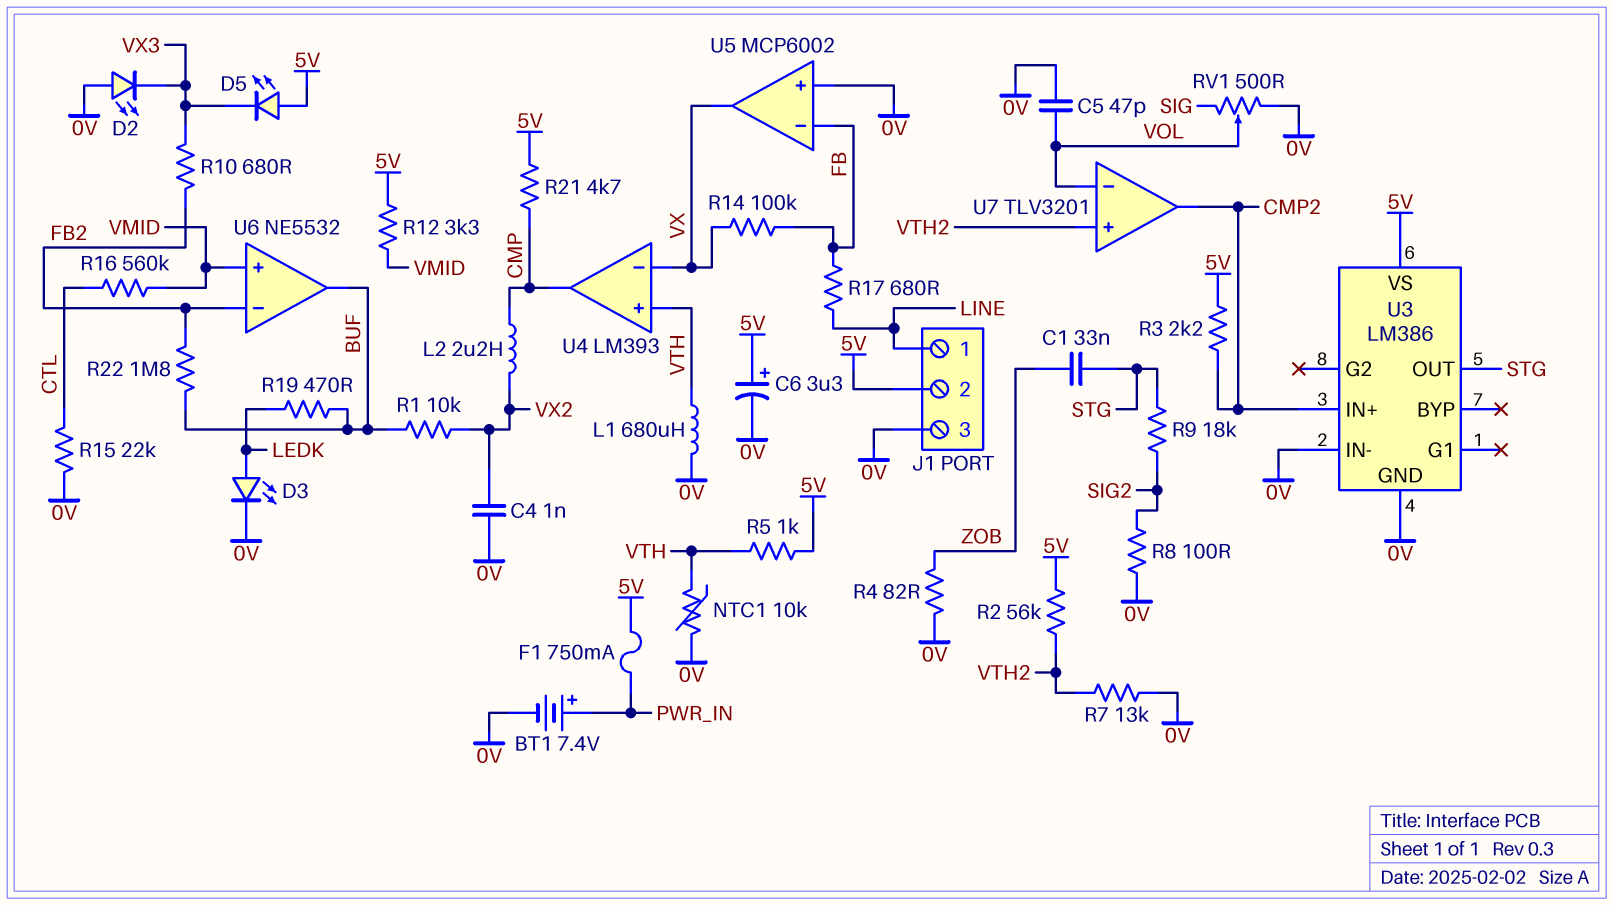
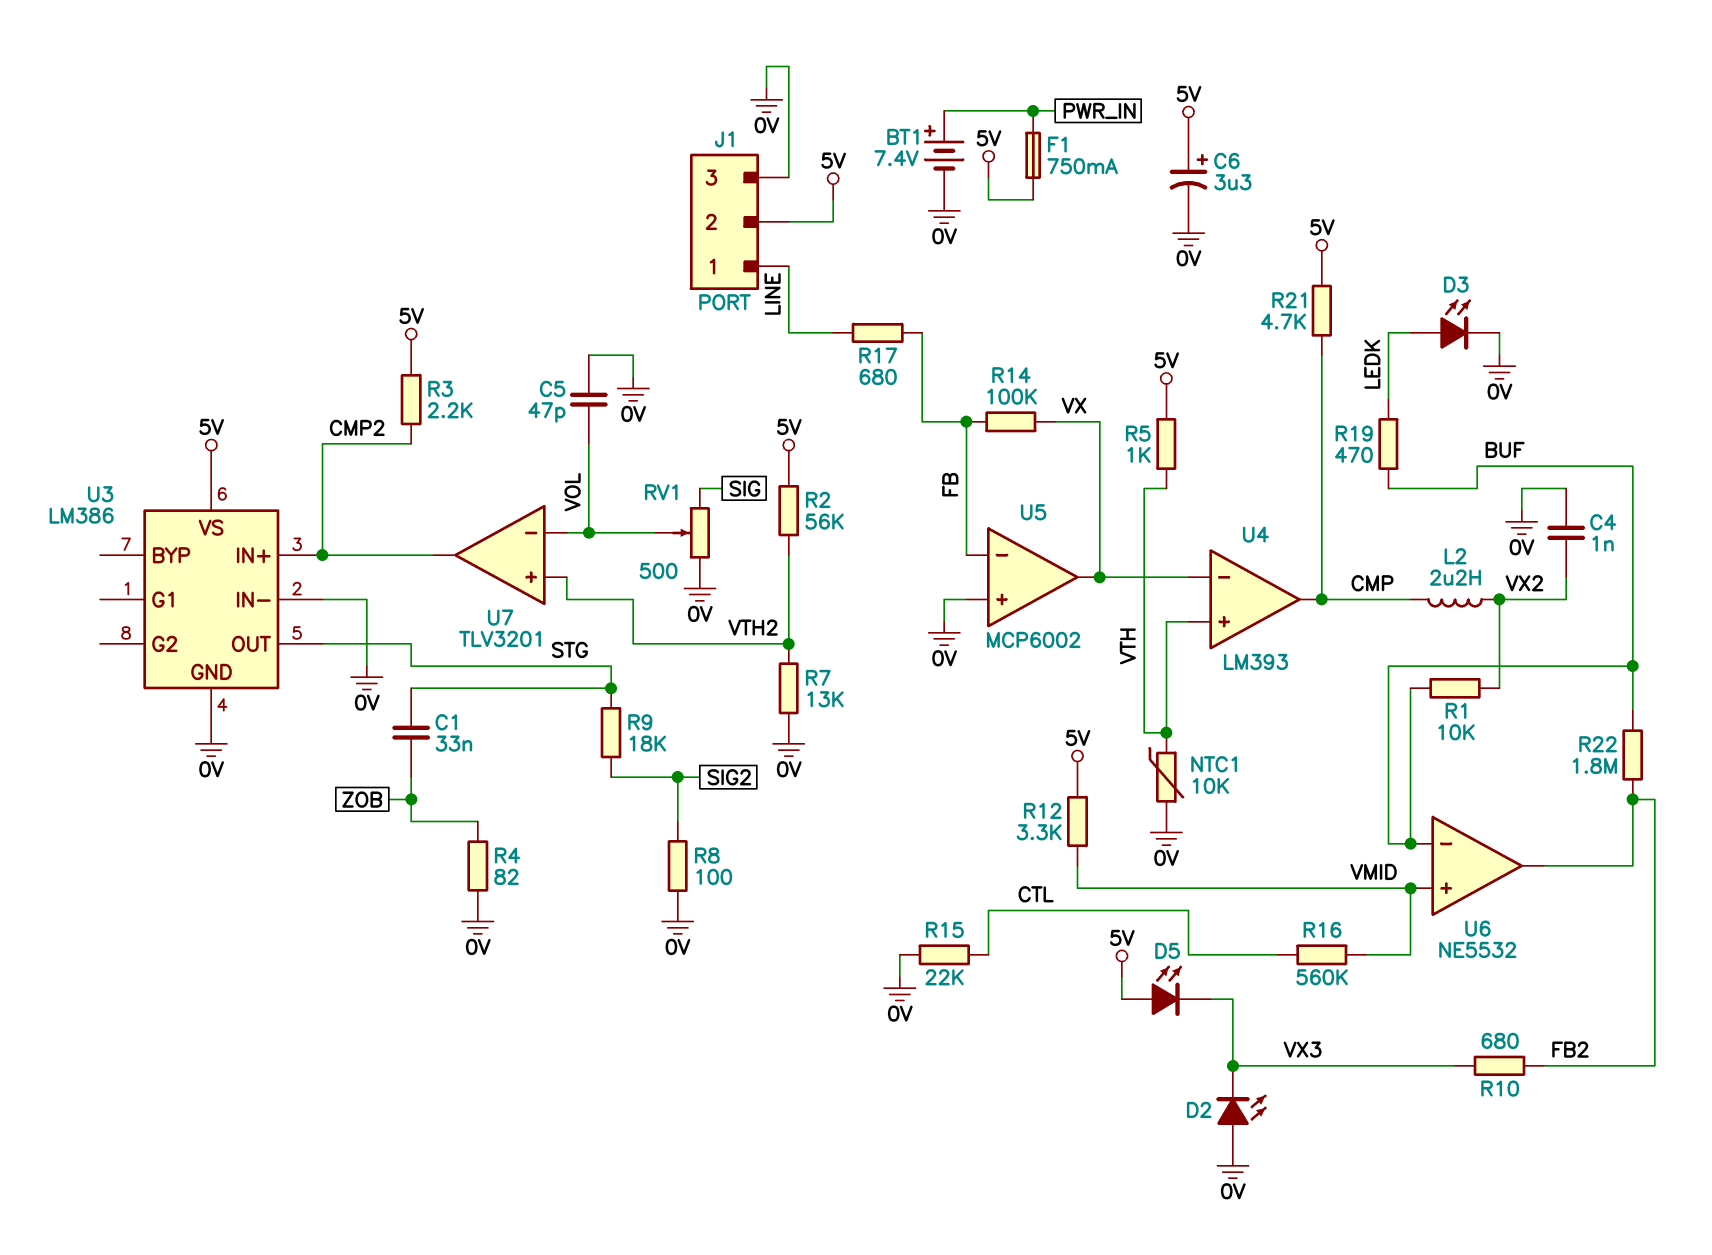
L1: 680uH (0V, VTH) -> none
U6 pin in-: FB2 -> BUF
U6 pin out: BUF -> FB2

